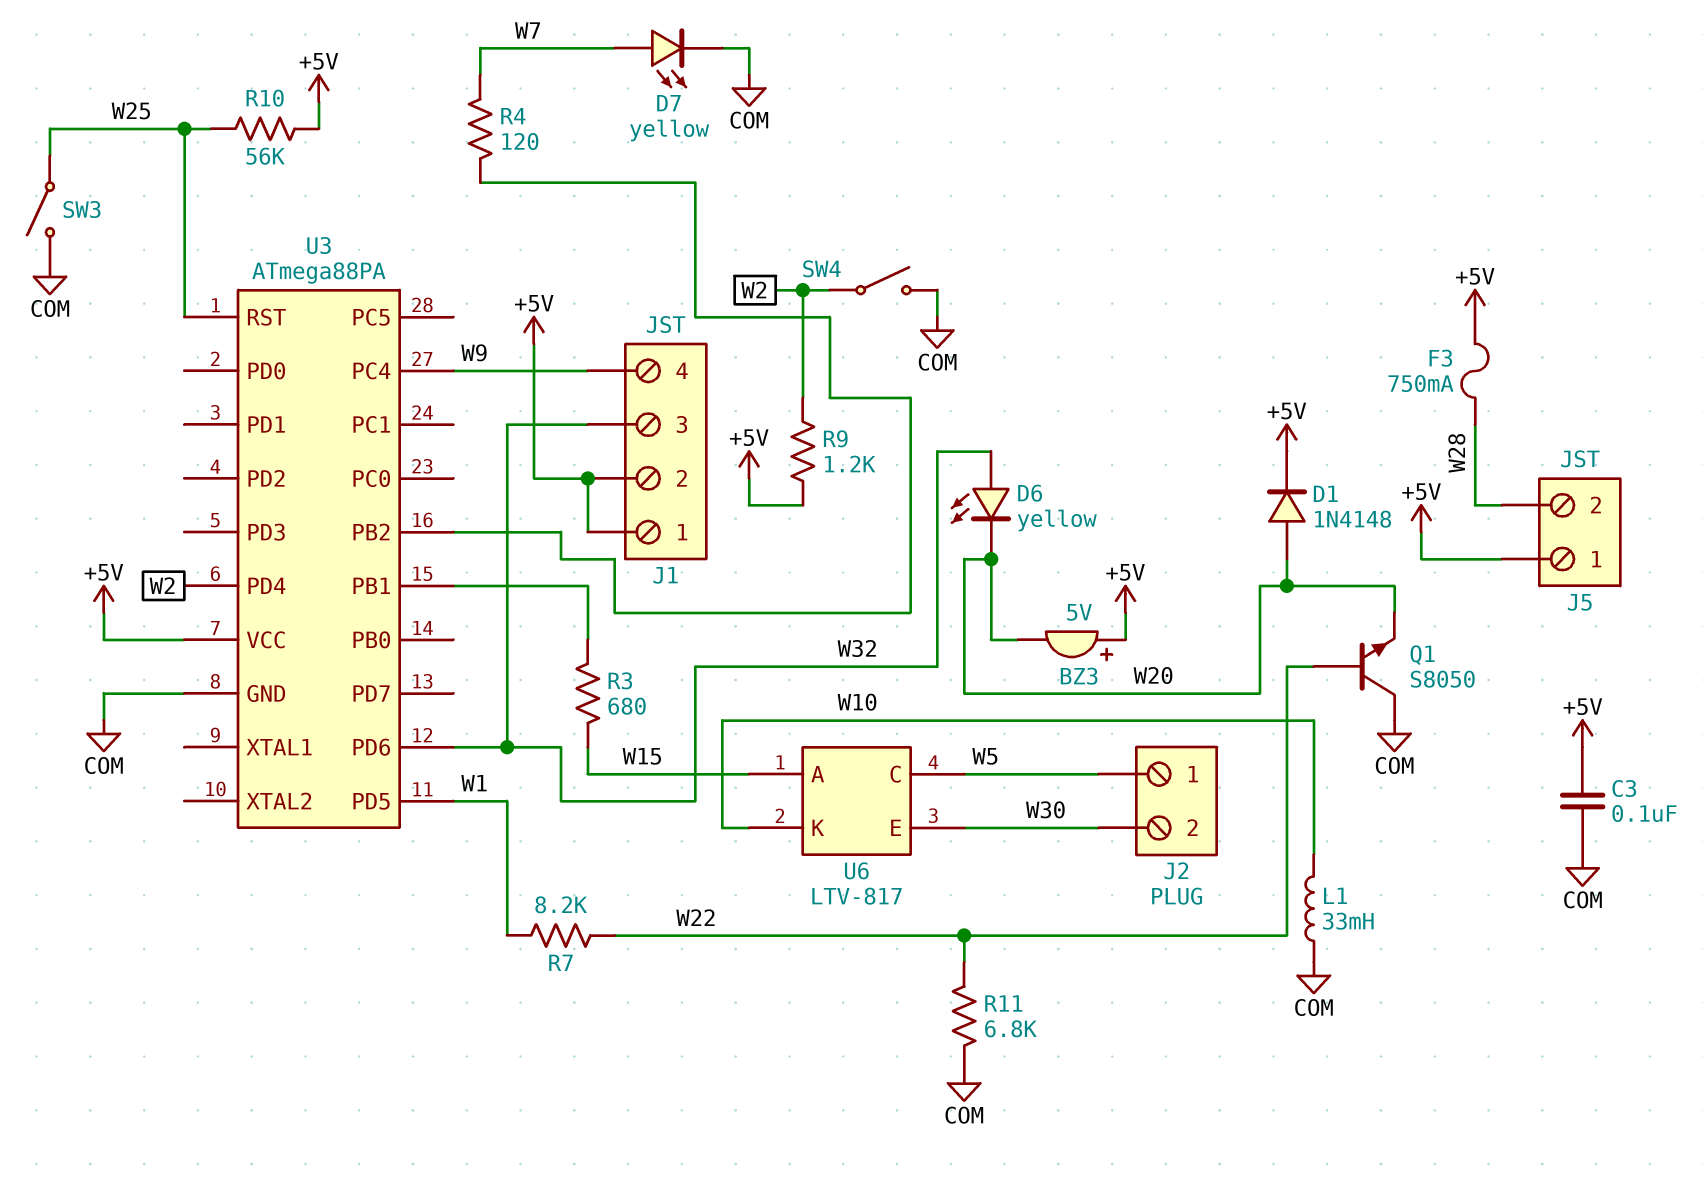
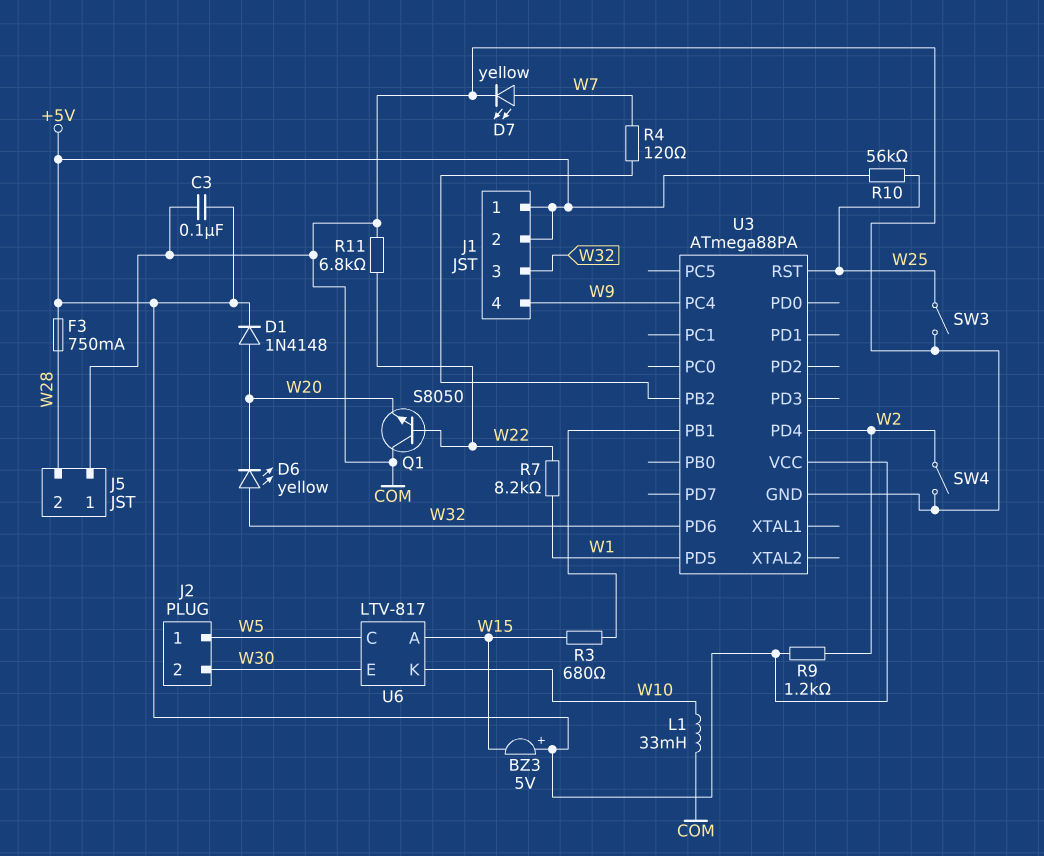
BZ3: buzzer 5V (plus +5V, minus W20) -> buzzer 5V (plus +5V, minus W15)
J5 pin 1: +5V -> COM

